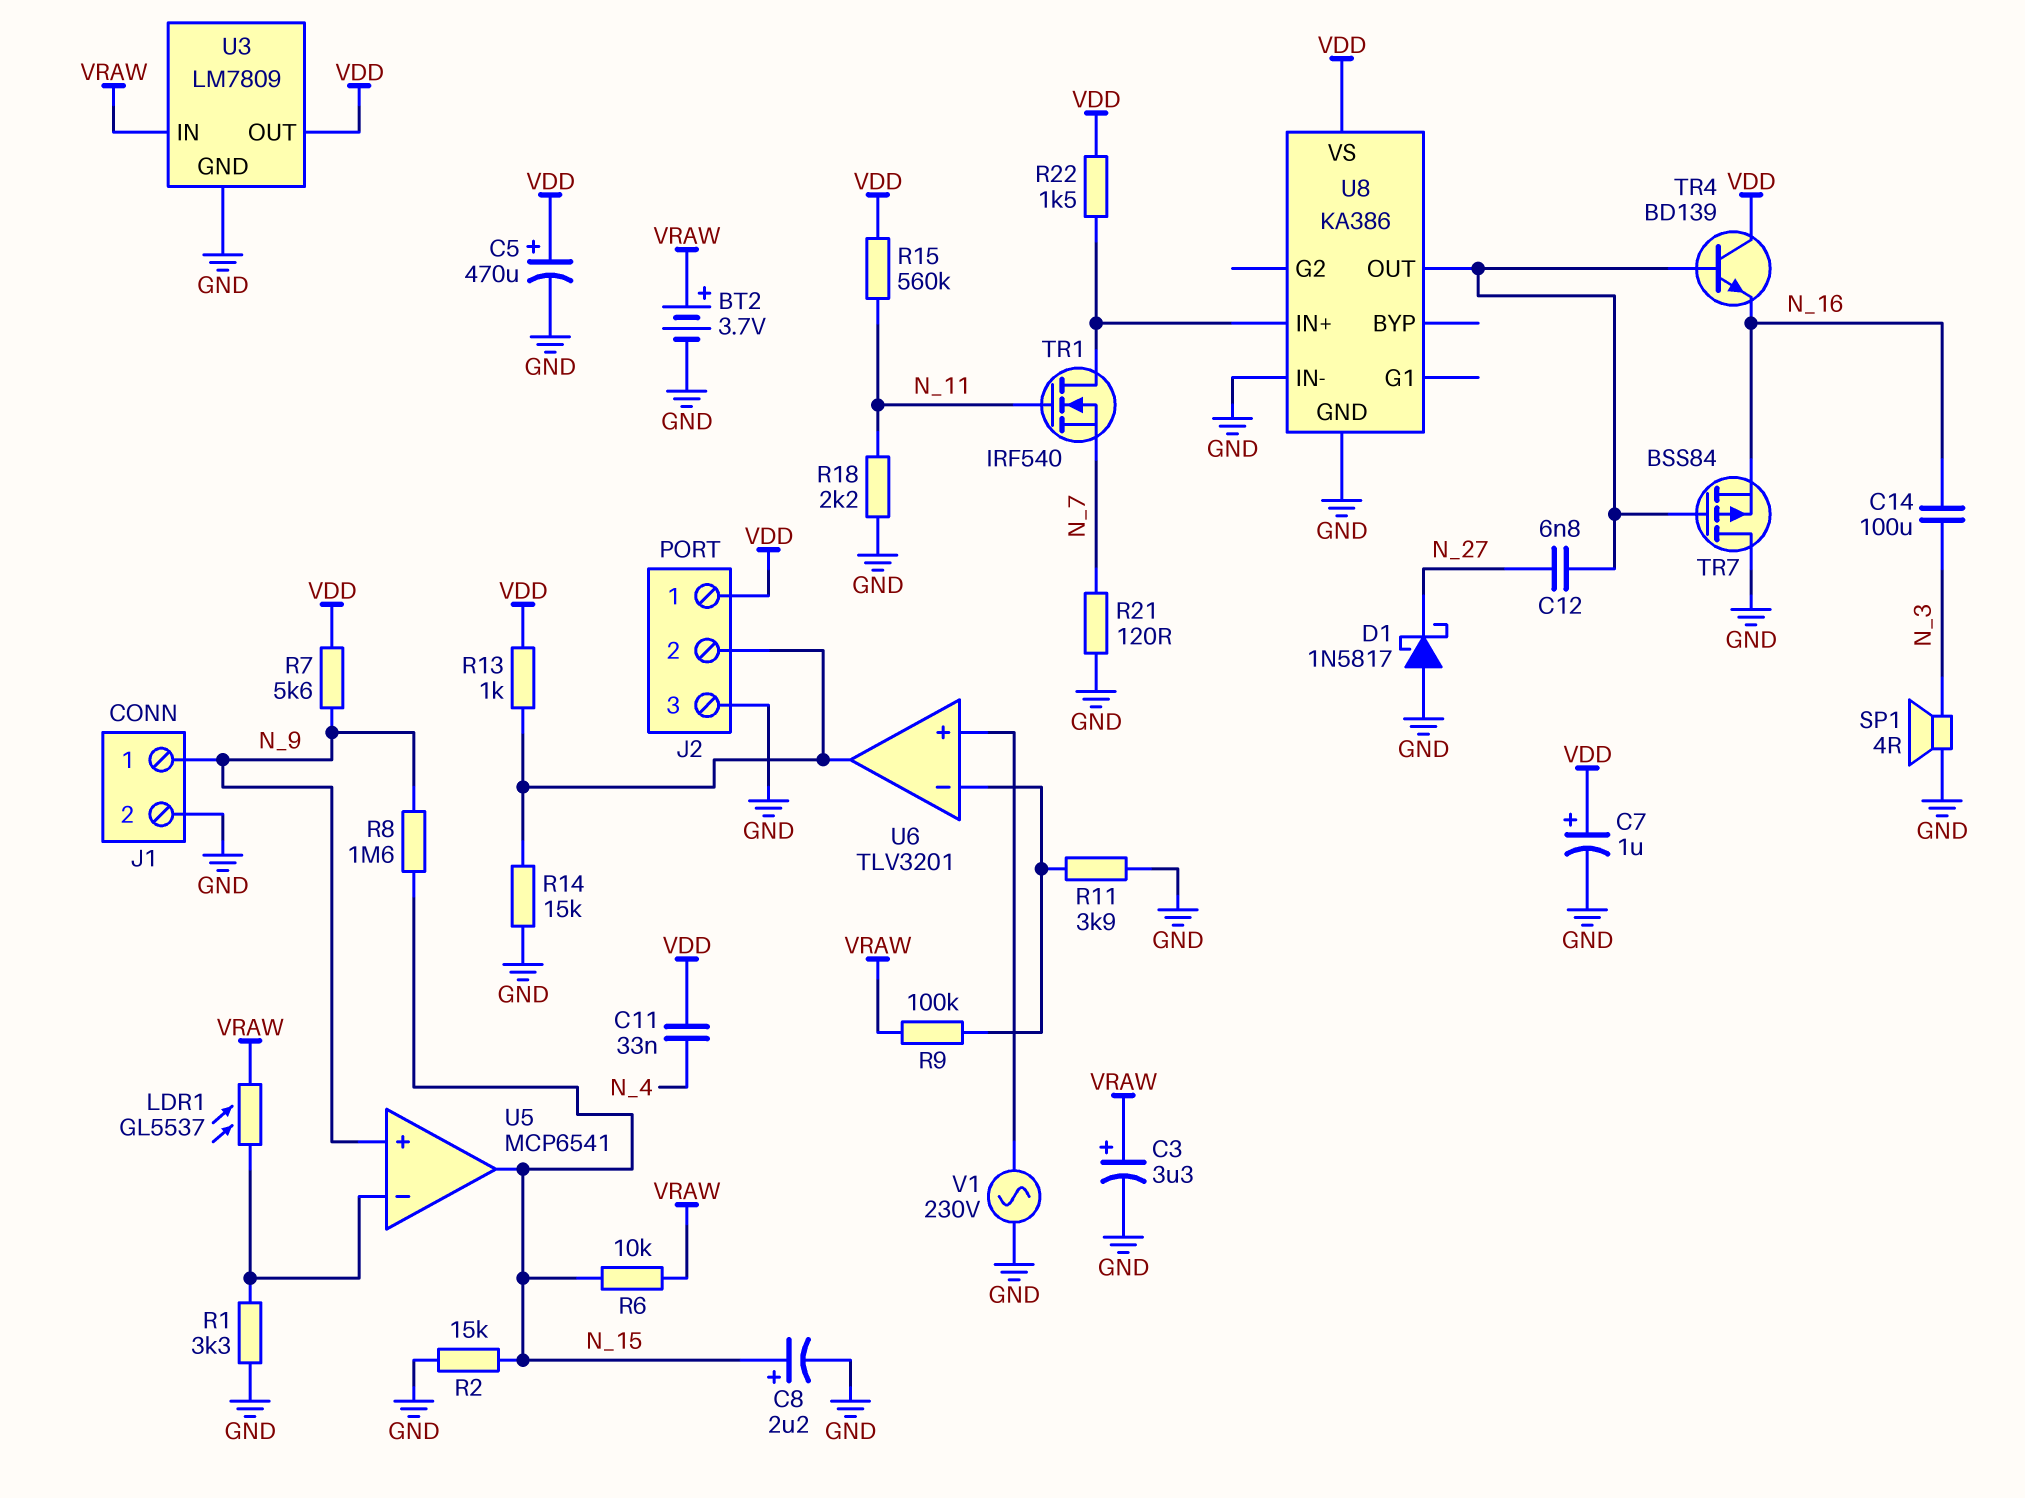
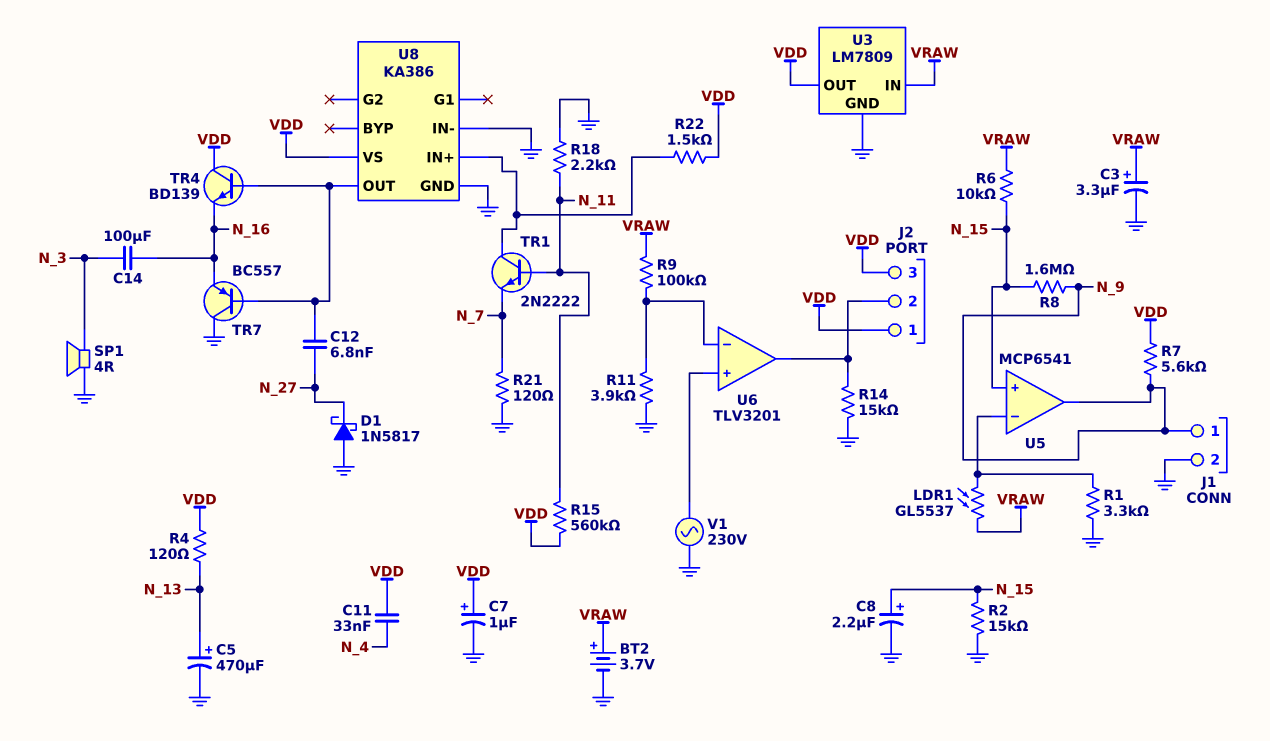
C5: 470uF (plus VDD, minus GND) -> 470uF (plus N_13, minus GND)
J2 pin 3: GND -> VDD
R4: none -> 120 (N_13, VDD)
R13: 1k (J2/2, VDD) -> none
TR1: NMOS IRF540 (G N_11, D U8/IN+, S N_7) -> NPN 2N2222 (B N_11, C U8/IN+, E N_7)
TR7: PMOS BSS84 (G U8/OUT, D GND, S N_16) -> PNP BC557 (B U8/OUT, C GND, E N_16)
U5 pin in+: N_9 -> N_15
U5 pin out: N_15 -> N_9

